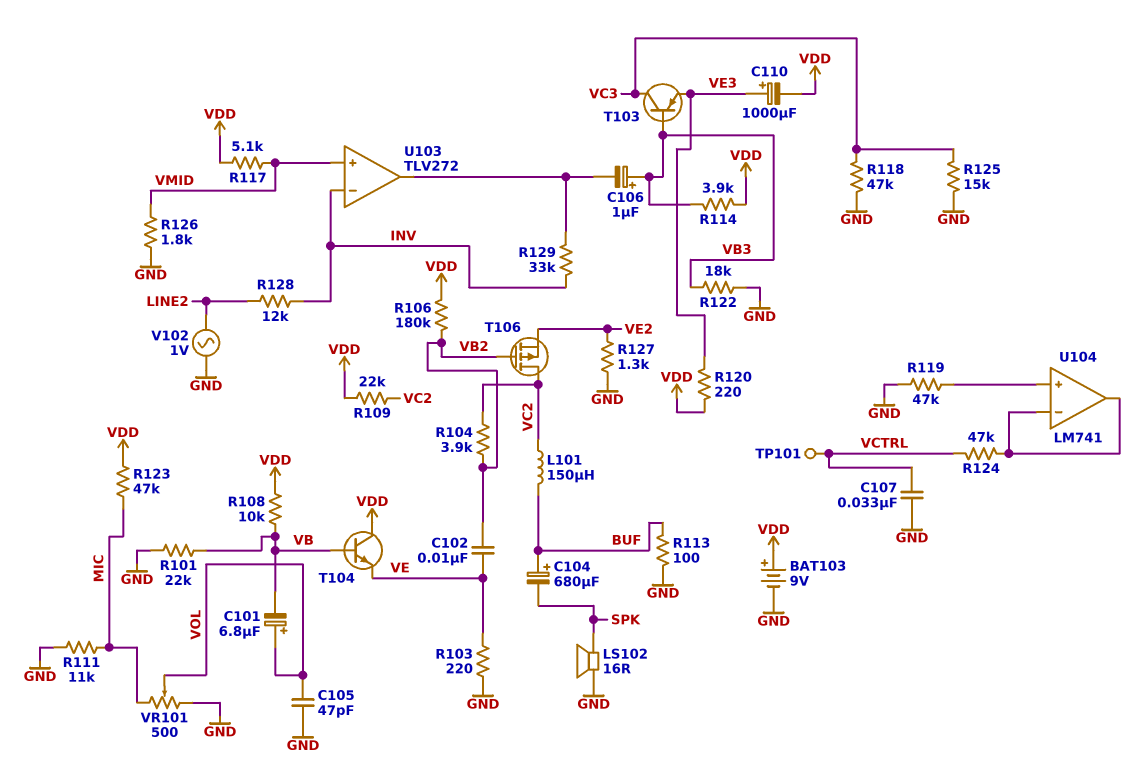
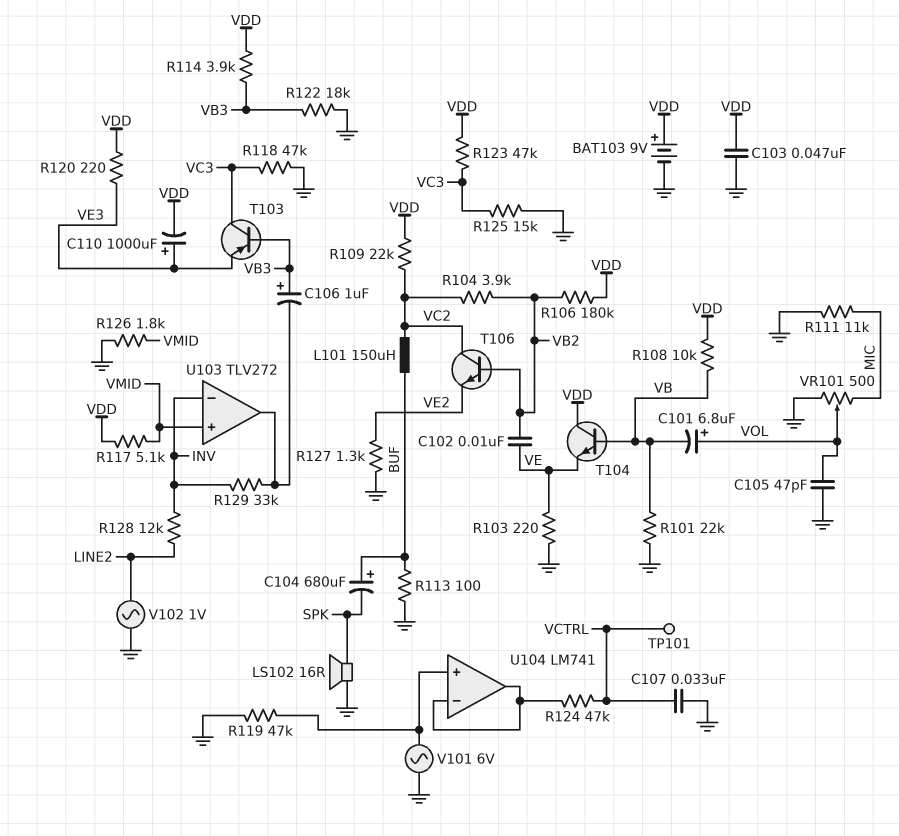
C103: none -> 47nF (GND, VDD)
R123: 47k (MIC, VDD) -> 47k (VC3, VDD)
T106: PMOS (G VB2, D VC2, S VE2) -> NPN (B VB2, C VC2, E VE2)
V101: none -> AC 6V (GND, U104/in+)

